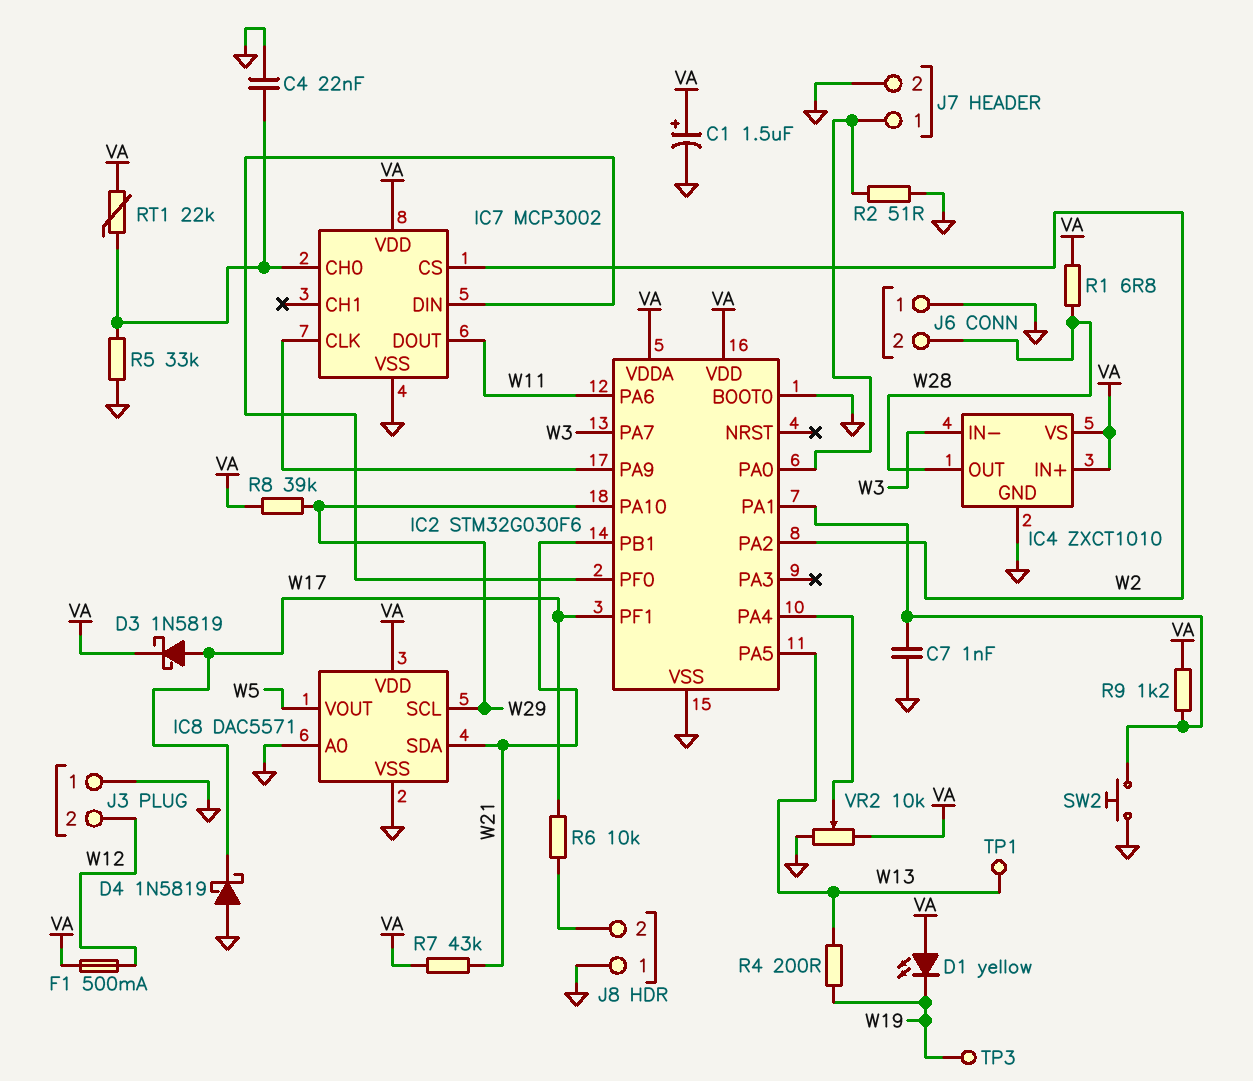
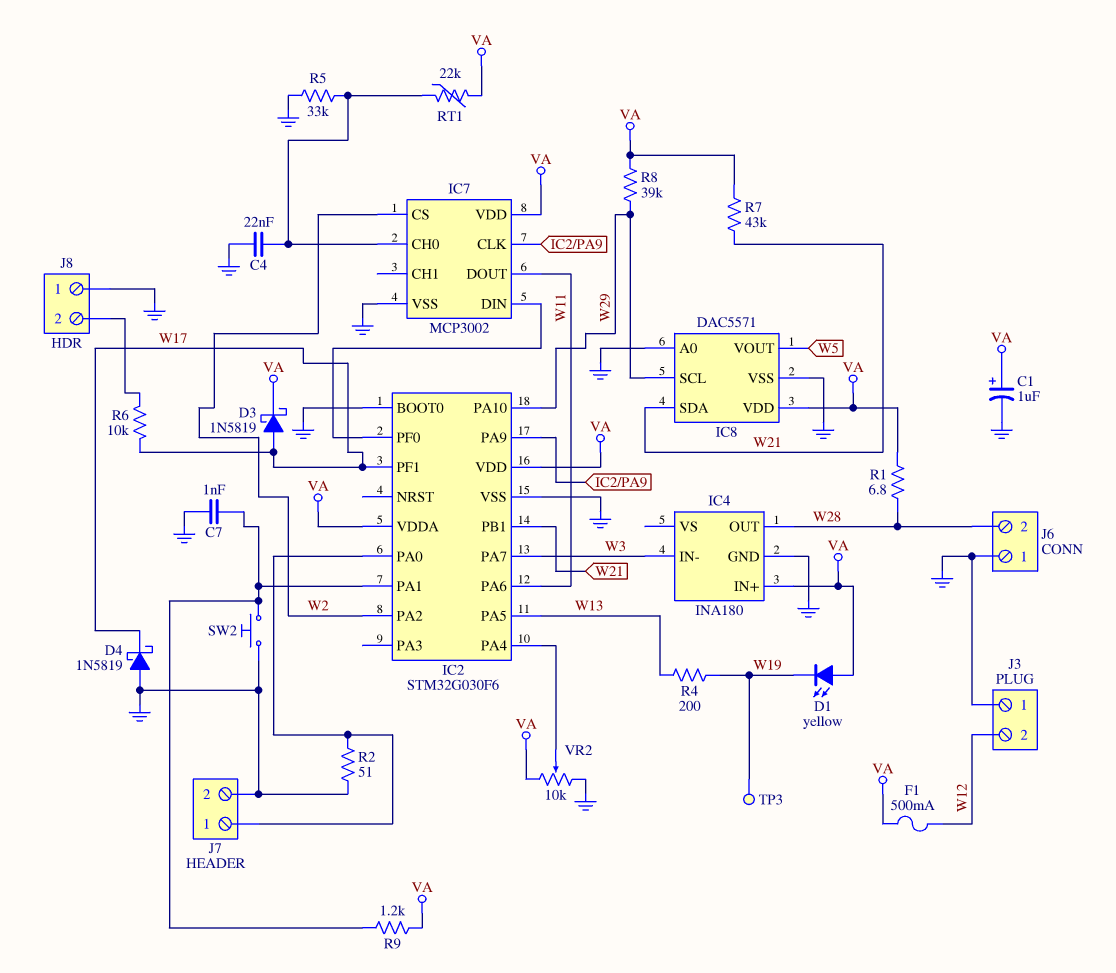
C1: 1.5uF (plus VA, minus GND) -> 1uF (plus VA, minus GND)
IC4: ZXCT1010 -> INA180
IC4 pin VS: VA -> none
TP1: test point (W13) -> none

